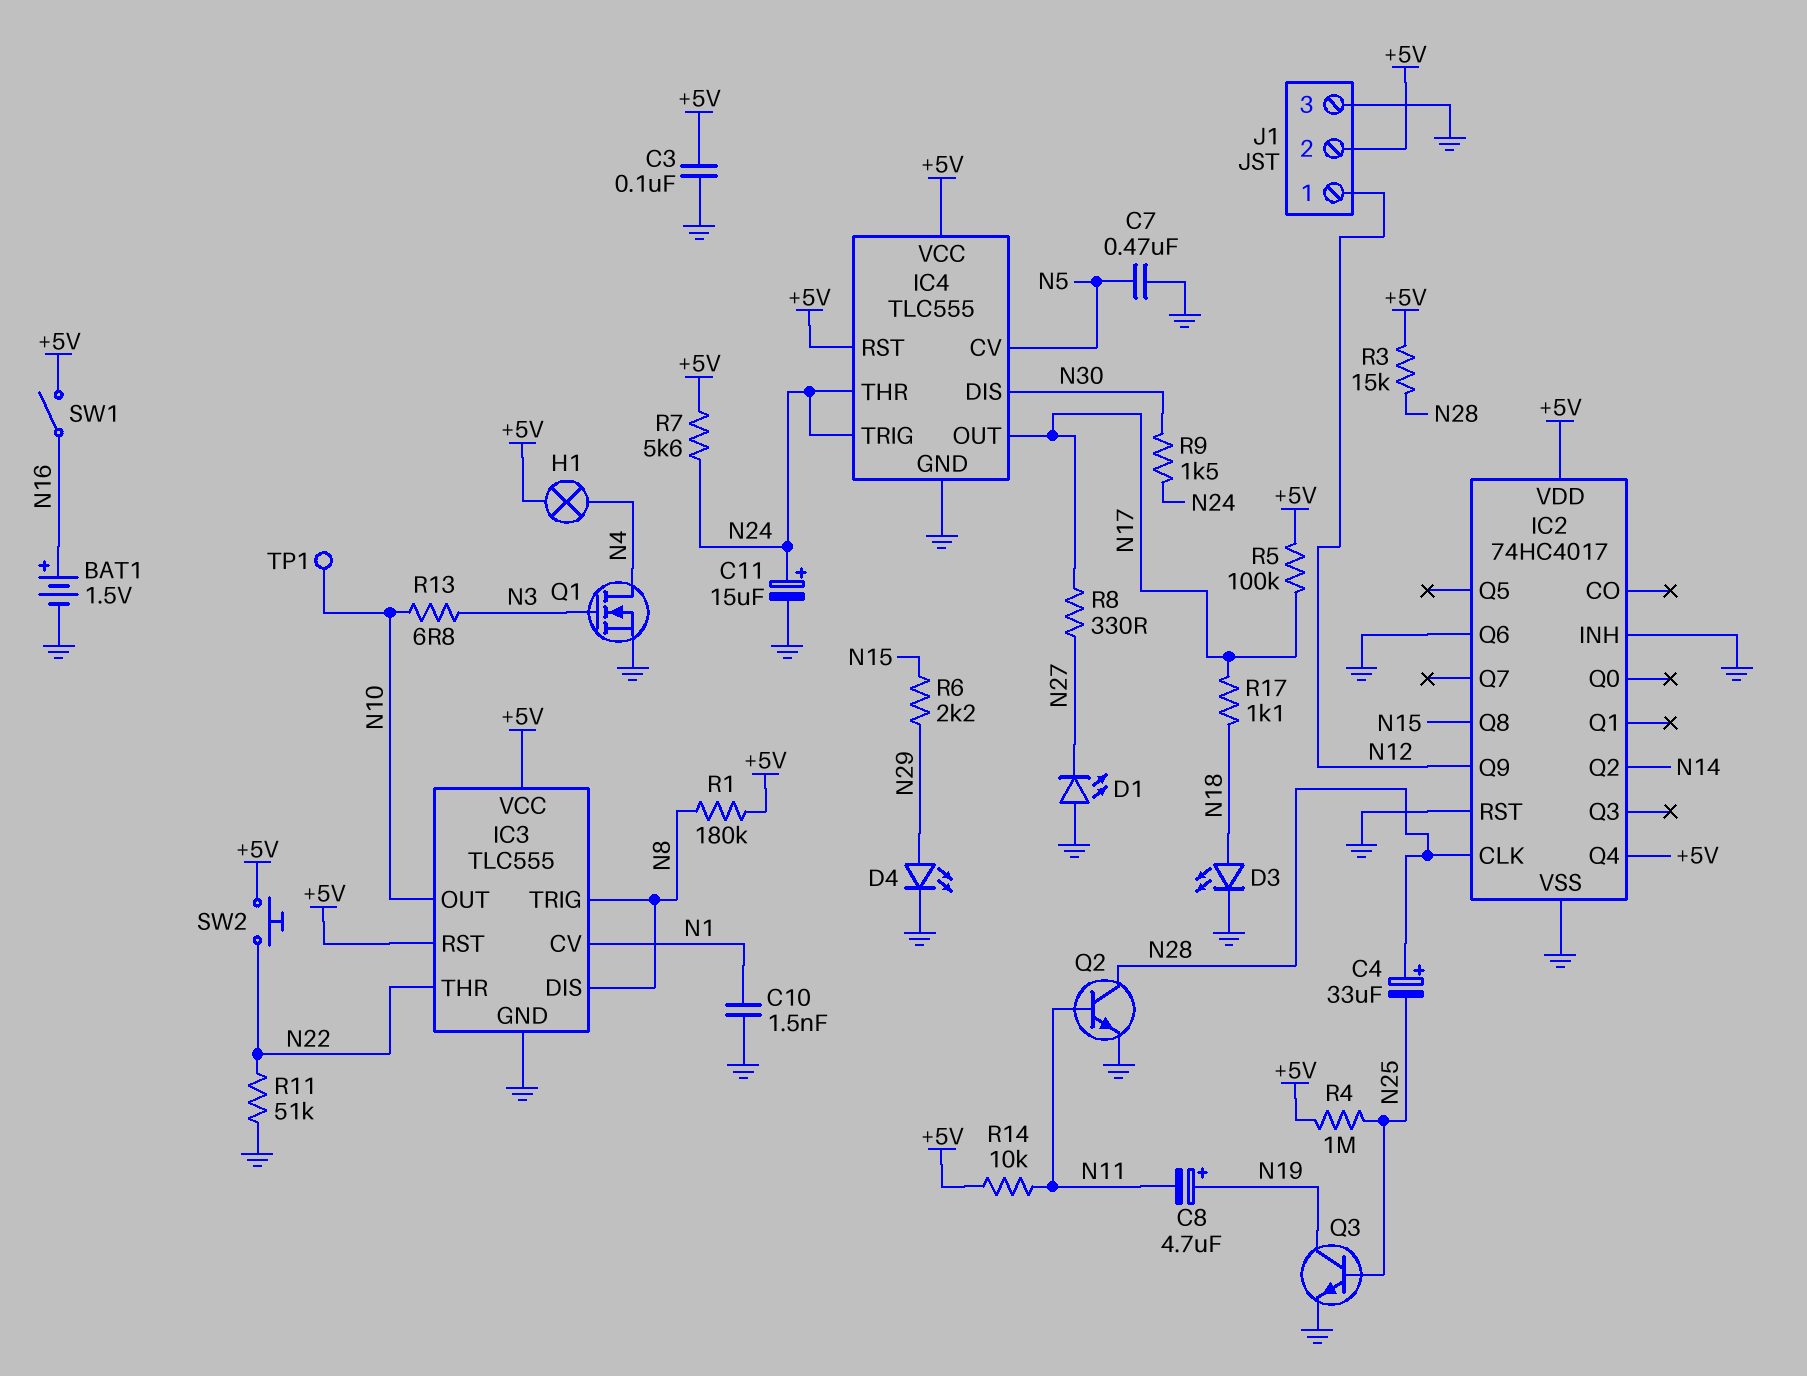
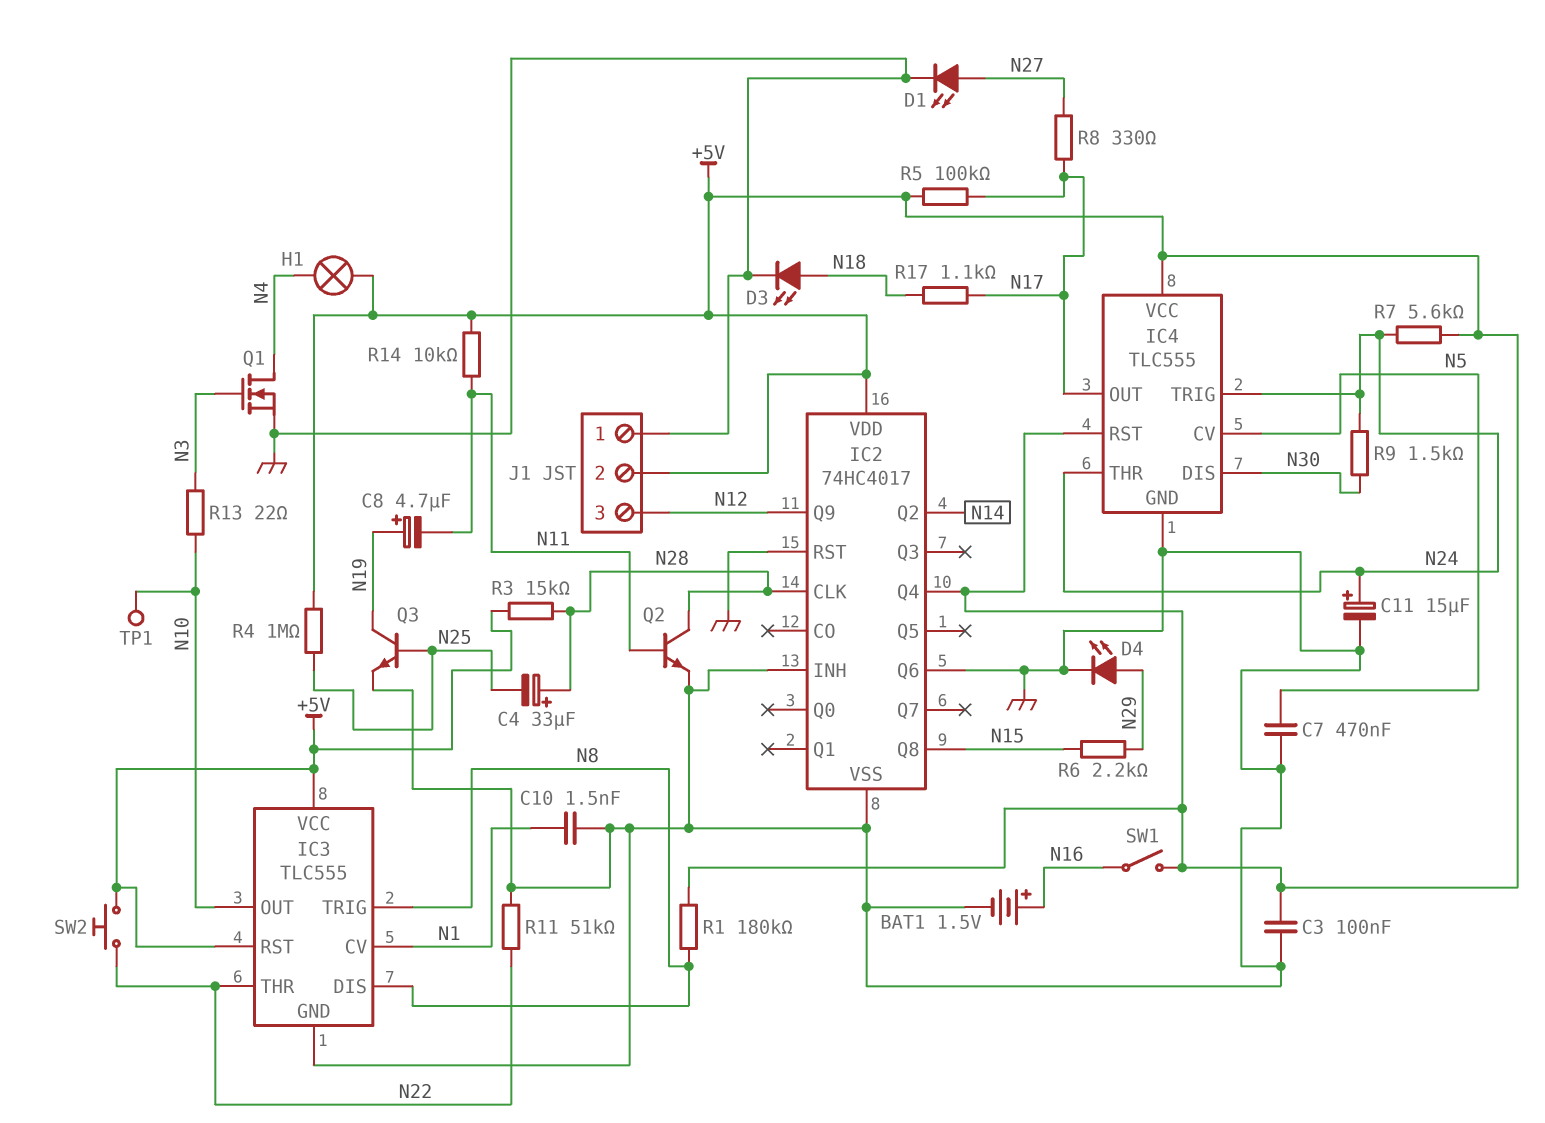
D1: LED (A GND, K N27) -> LED (A N27, K GND)
J1 pin 1: N12 -> GND
J1 pin 3: GND -> N12
R13: 6.8 (N3, N10) -> 22 (N3, N10)

